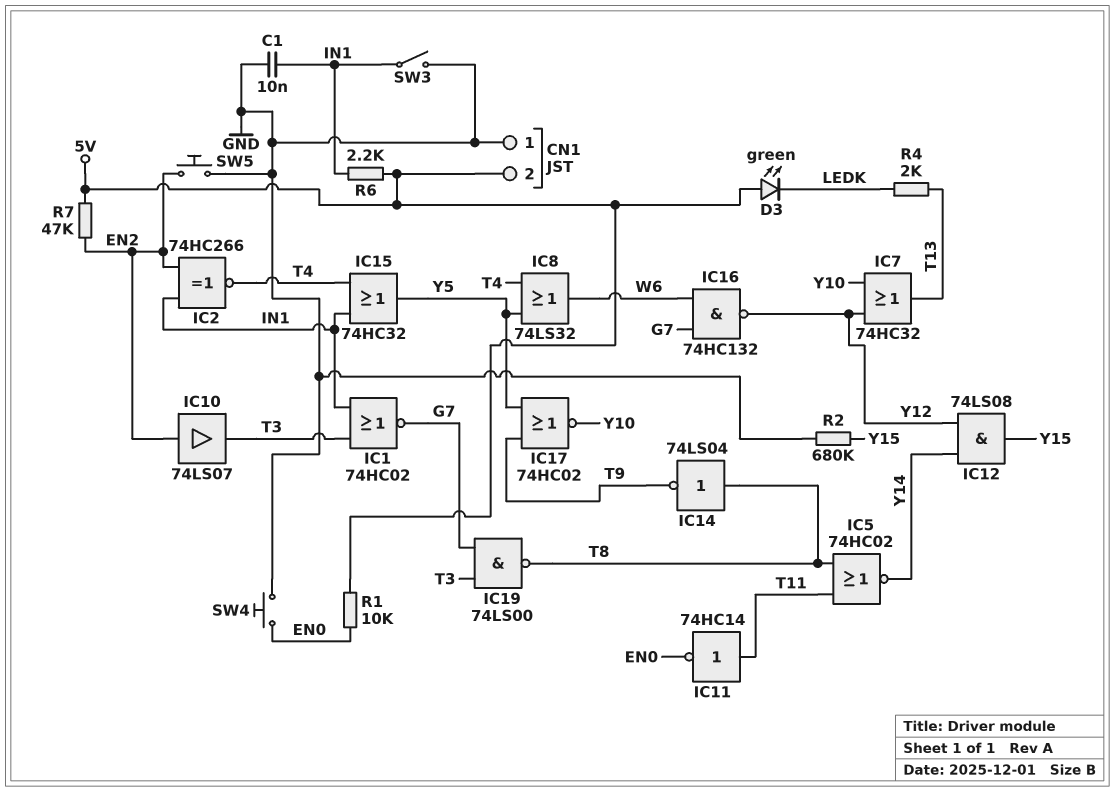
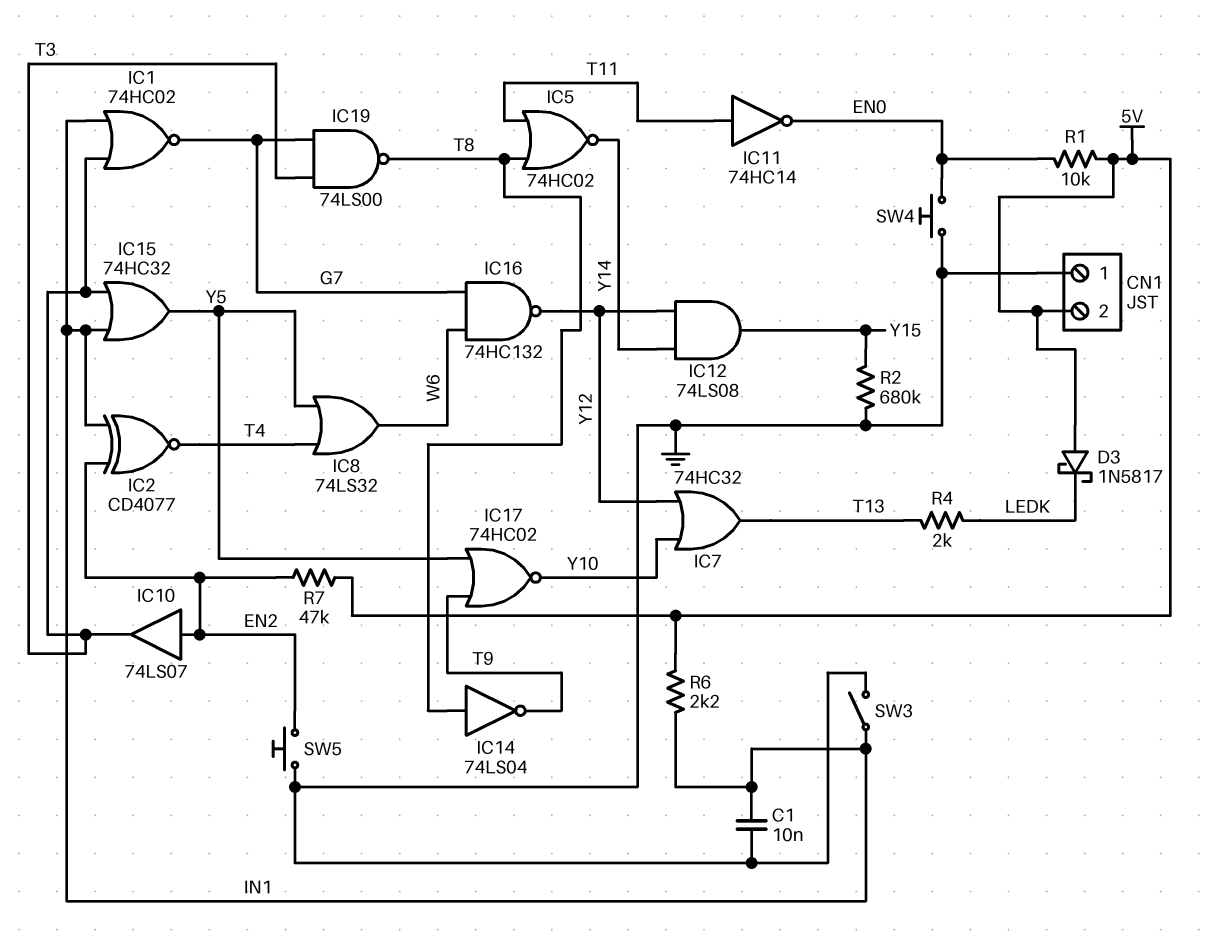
D3: LED green (A 5V, K LEDK) -> schottky 1N5817 (A 5V, K LEDK)
IC2: XNOR 74HC266 (in EN2, in IN1, out T4) -> XNOR CD4077 (in EN2, in IN1, out T4)
IC15: OR 74HC32 (in IN1, in T4, out Y5) -> OR 74HC32 (in IN1, in T3, out Y5)

